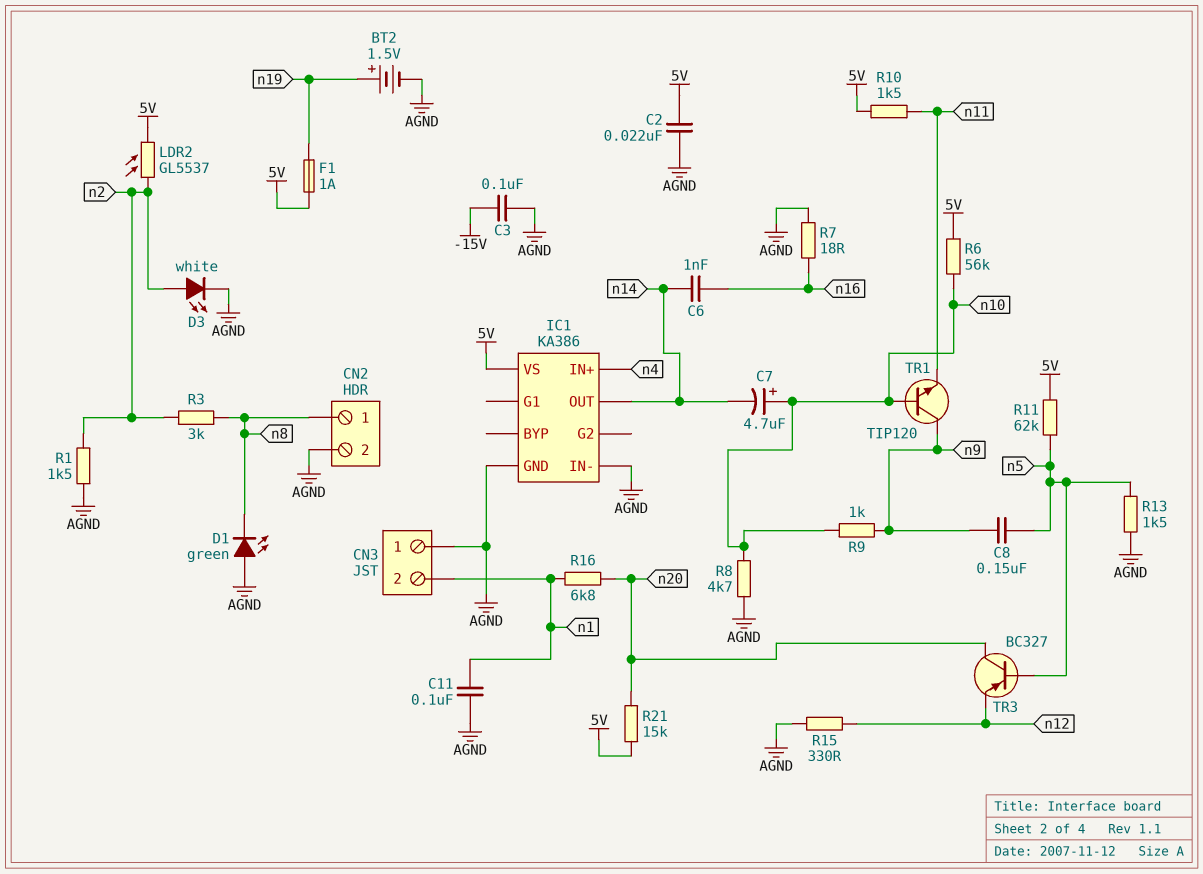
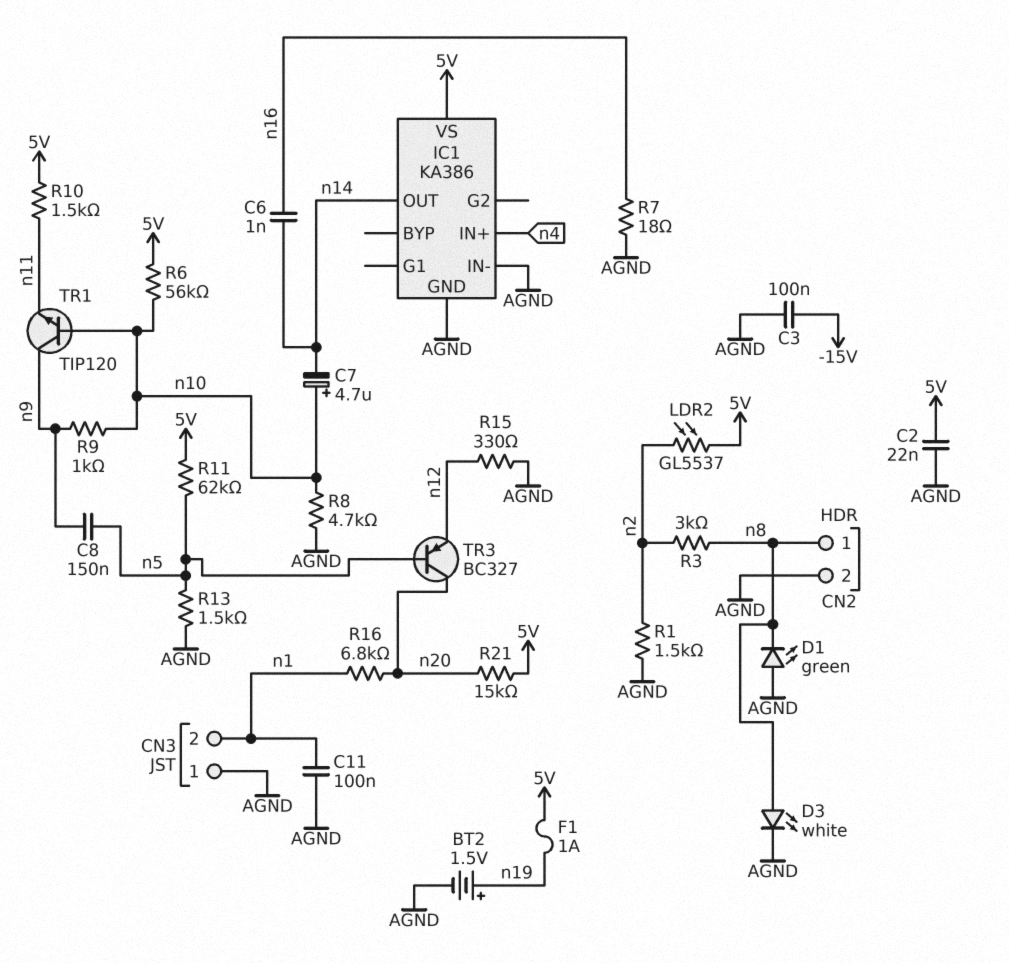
D3: LED white (A n2, K AGND) -> LED white (A n8, K AGND)

